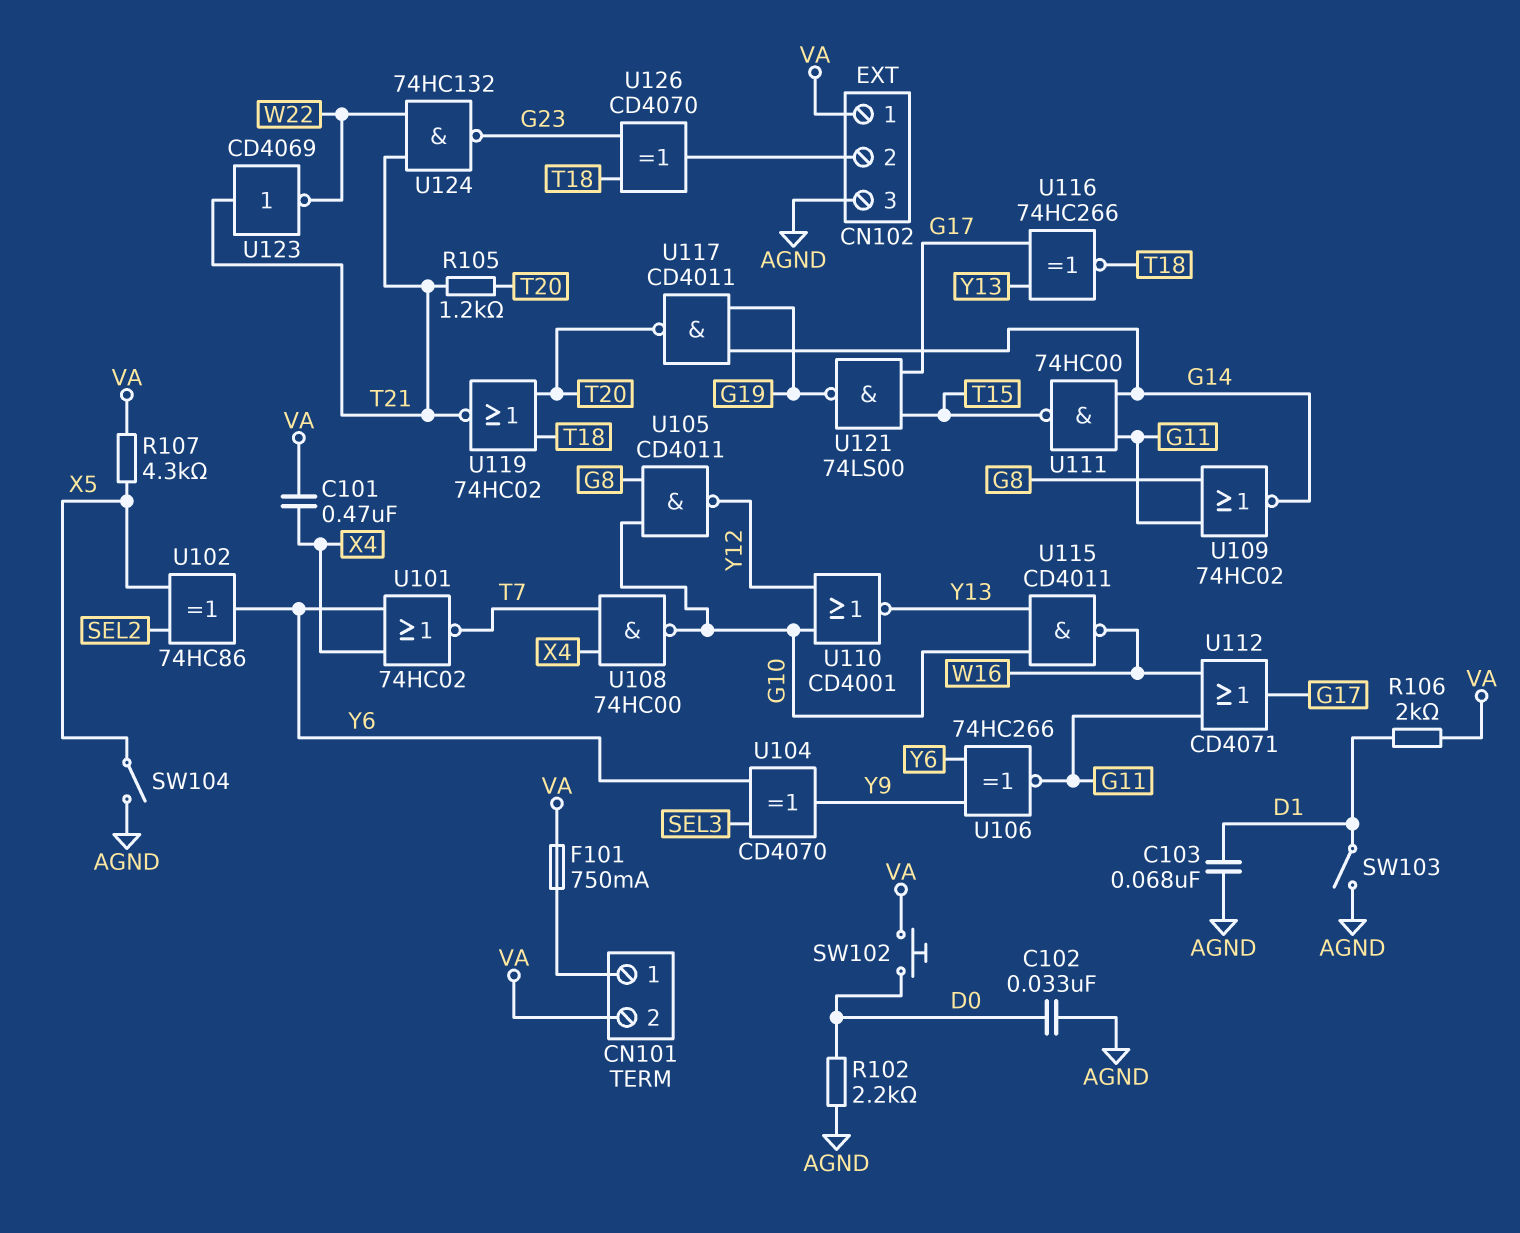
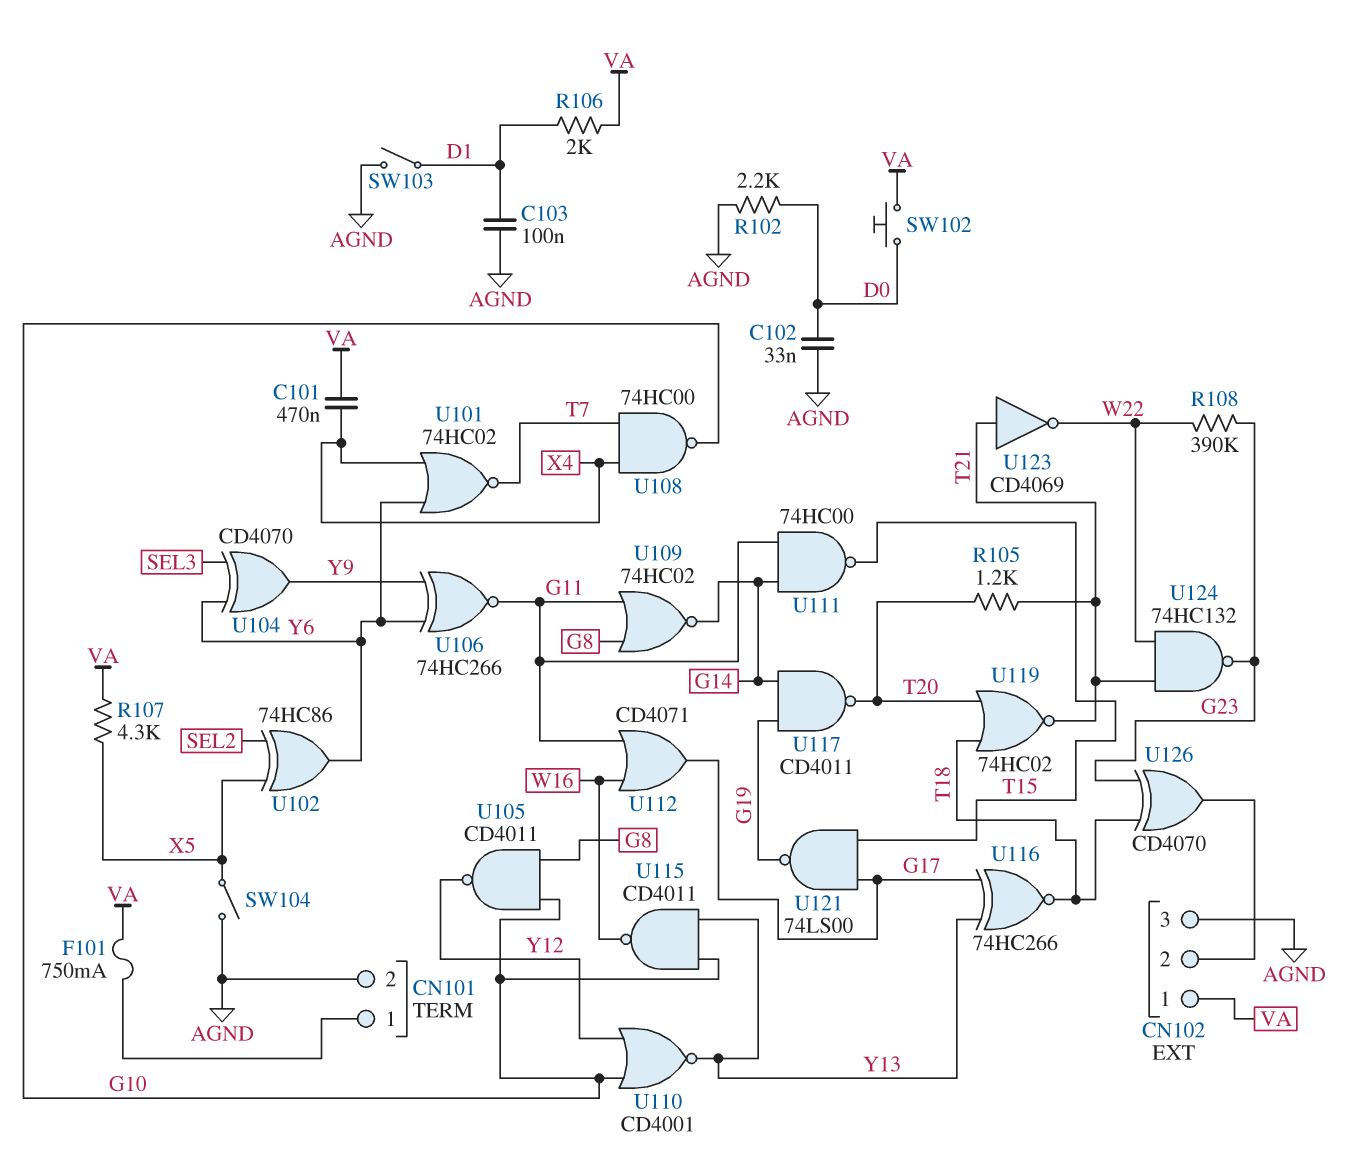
C103: 68nF (AGND, D1) -> 100nF (AGND, D1)
CN101 pin 2: VA -> AGND
R108: none -> 390k (G23, W22)

